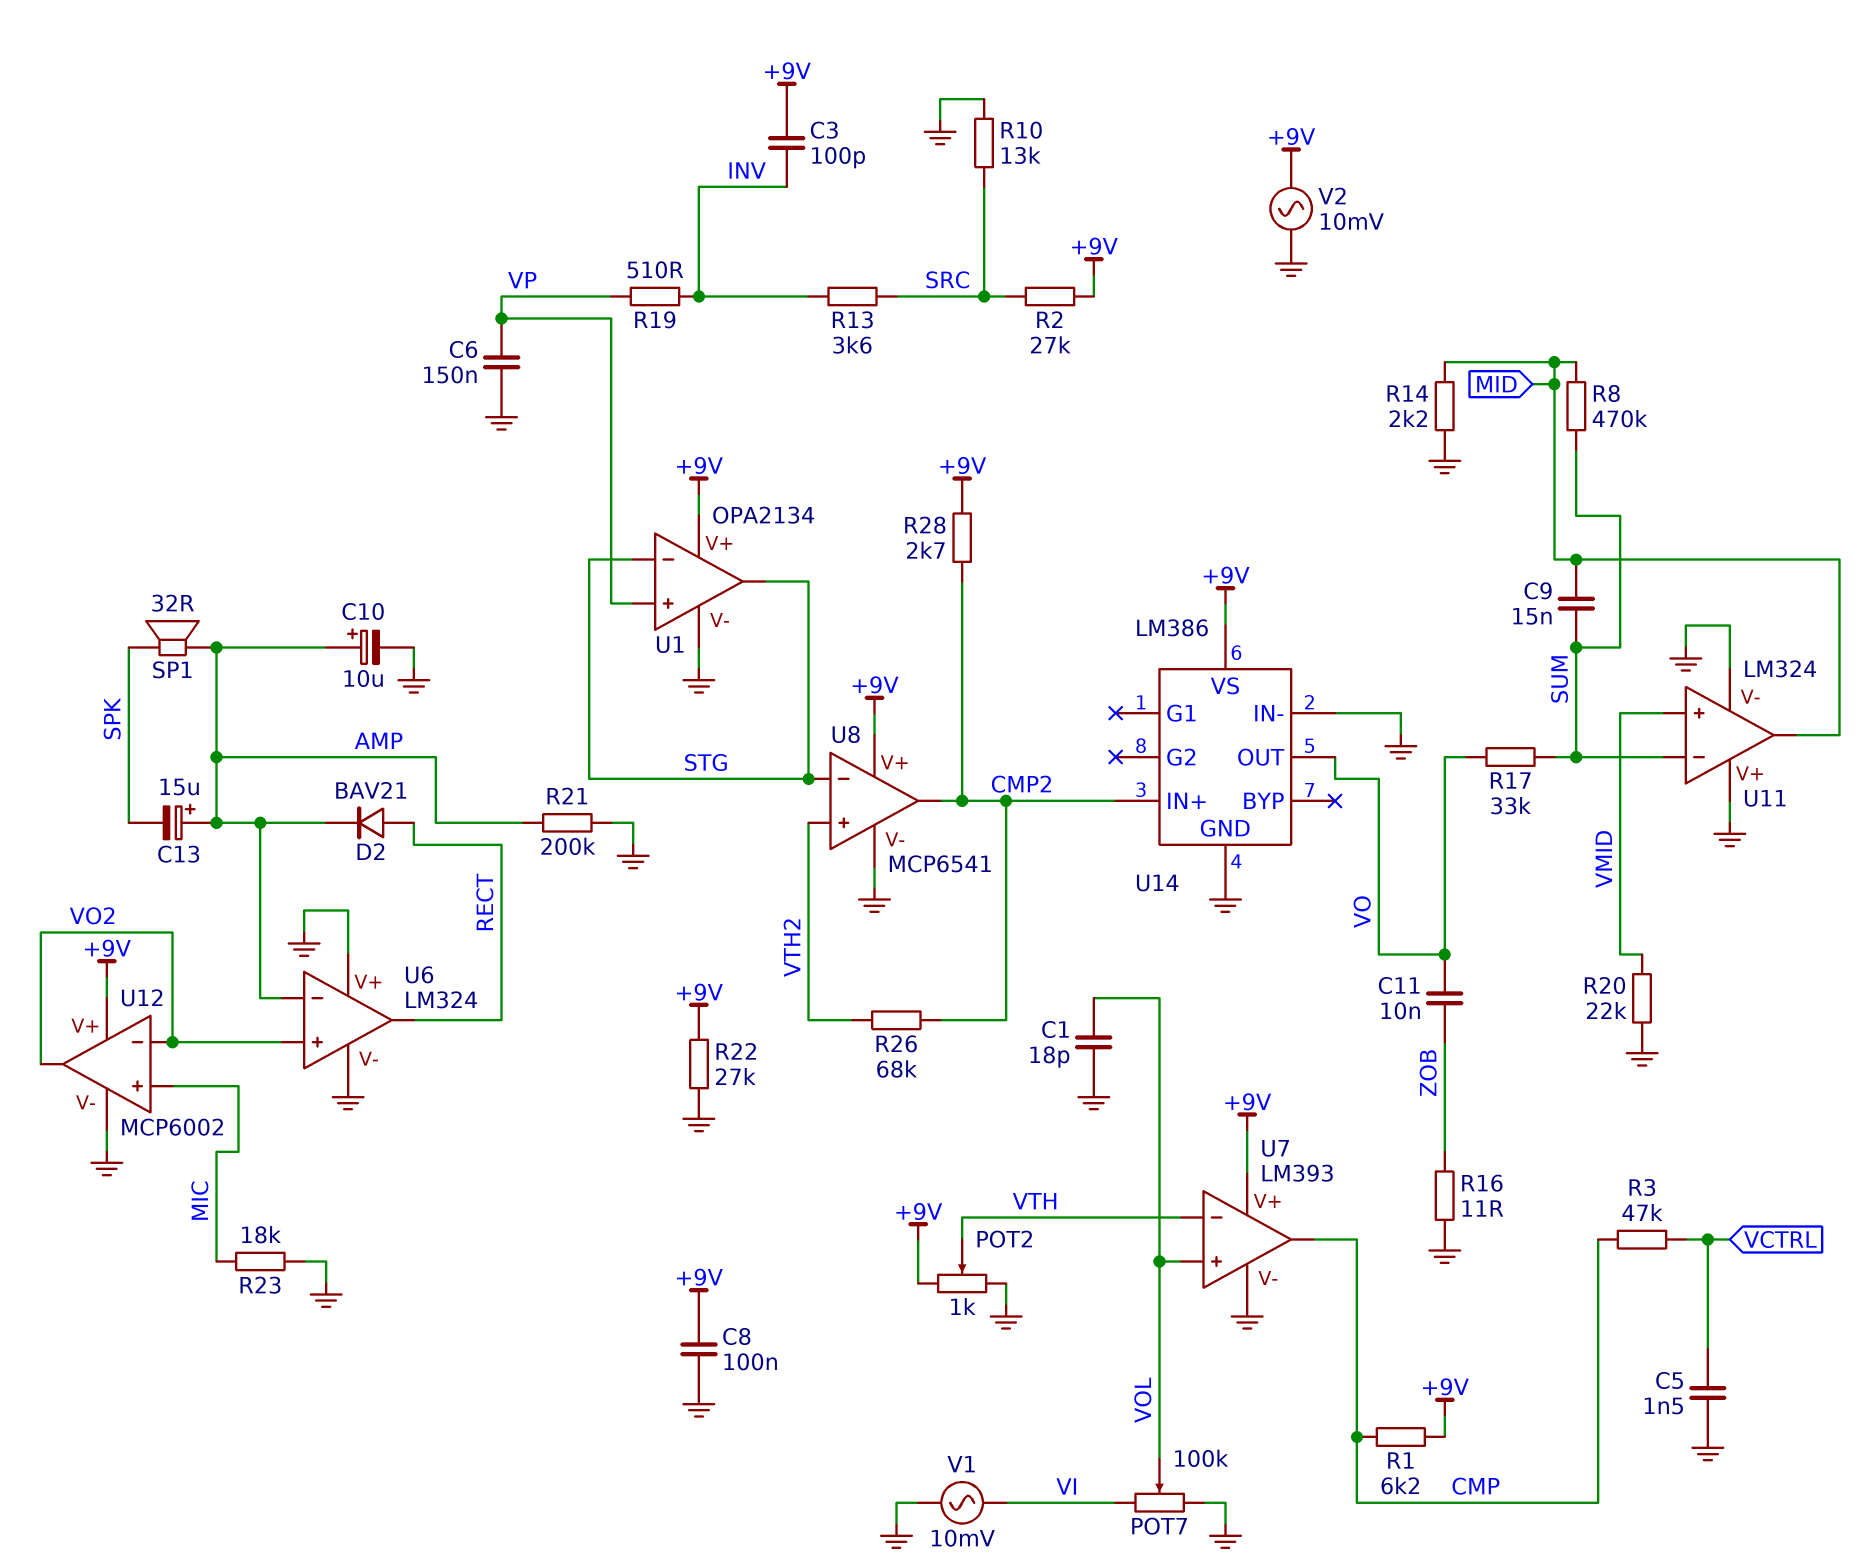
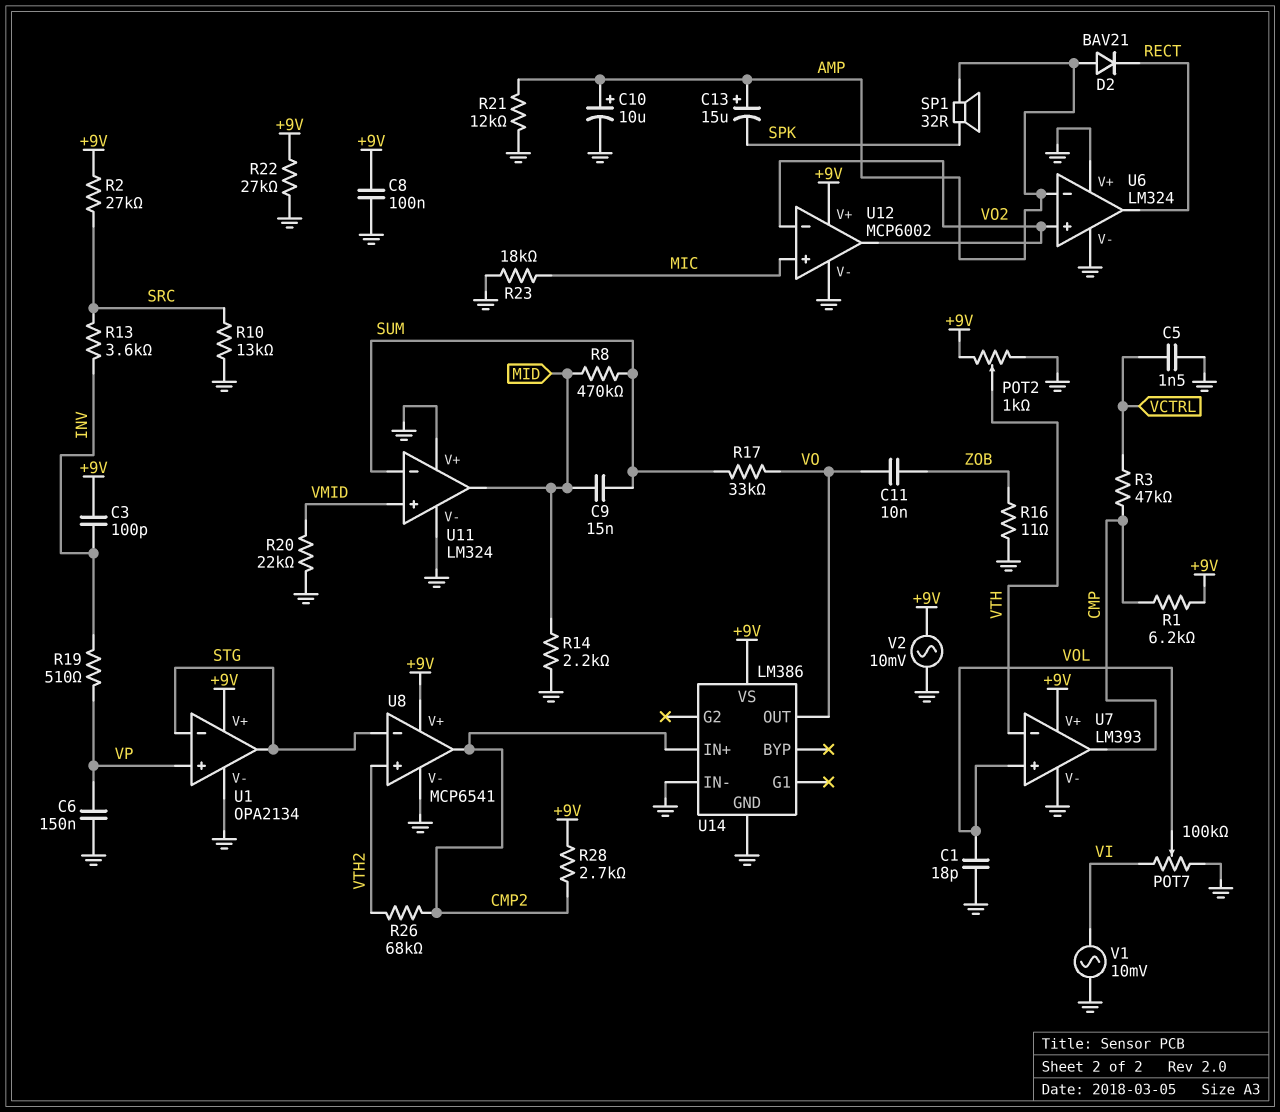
D2: diode BAV21 (A RECT, K AMP) -> diode BAV21 (A AMP, K RECT)
R21: 200k (AMP, GND) -> 12k (AMP, GND)

